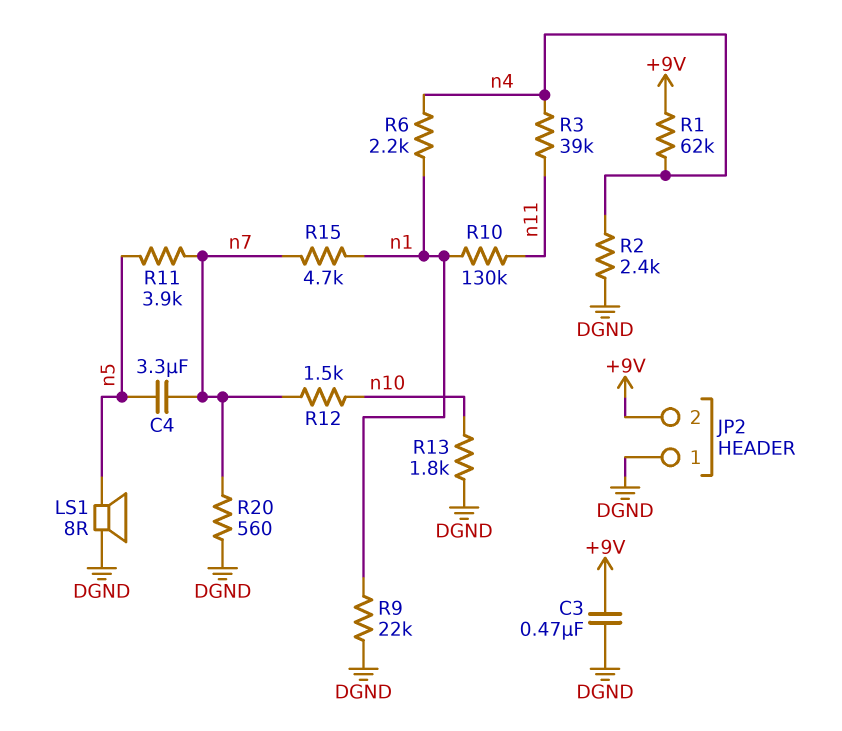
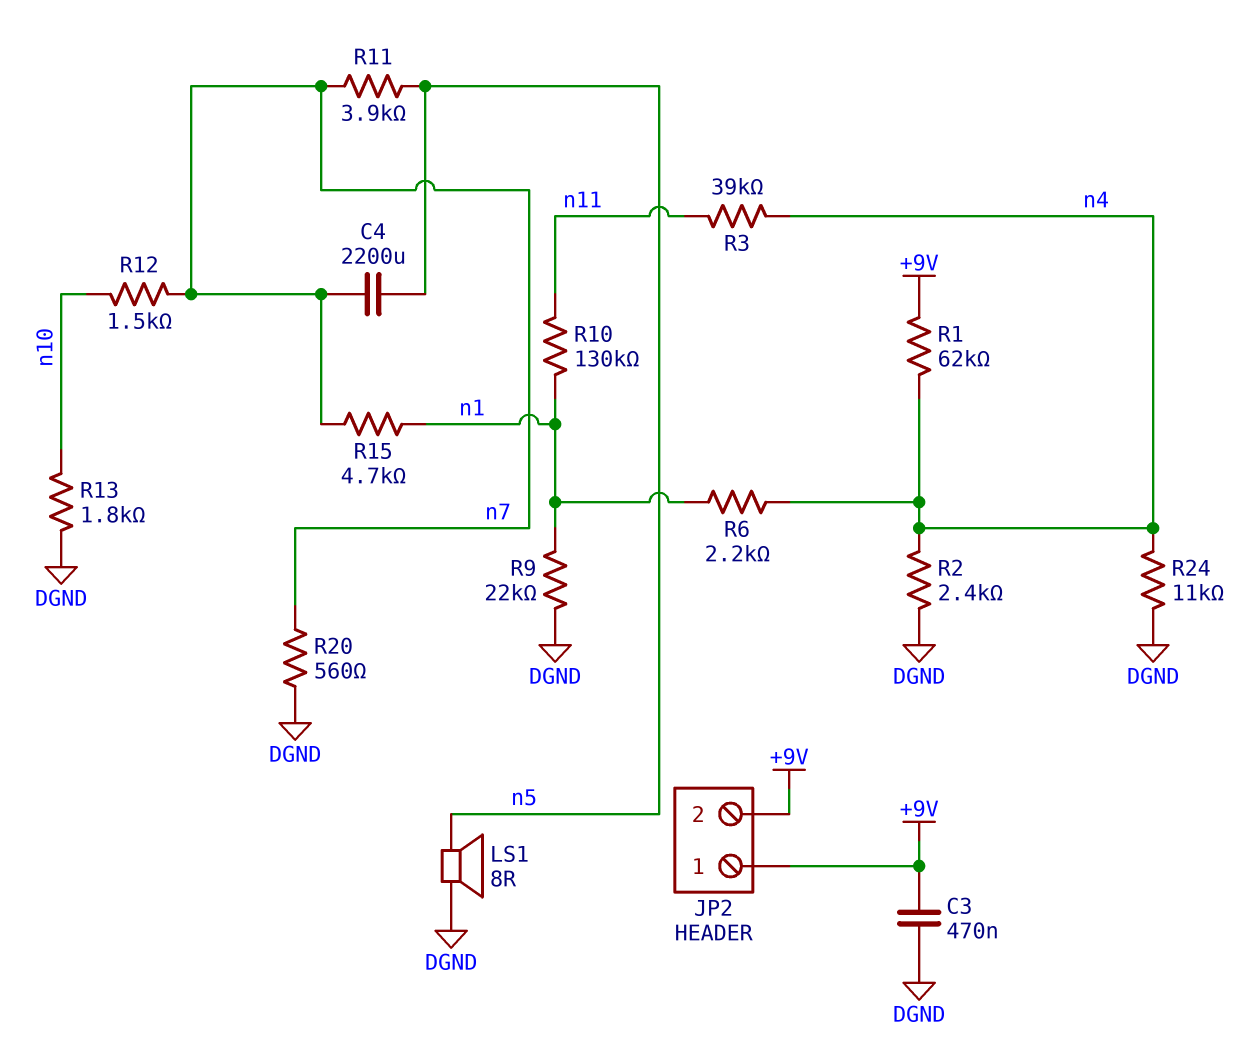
C4: 3.3uF (n5, n7) -> 2200uF (n5, n7)
JP2 pin 1: DGND -> +9V
R24: none -> 11k (DGND, n4)

